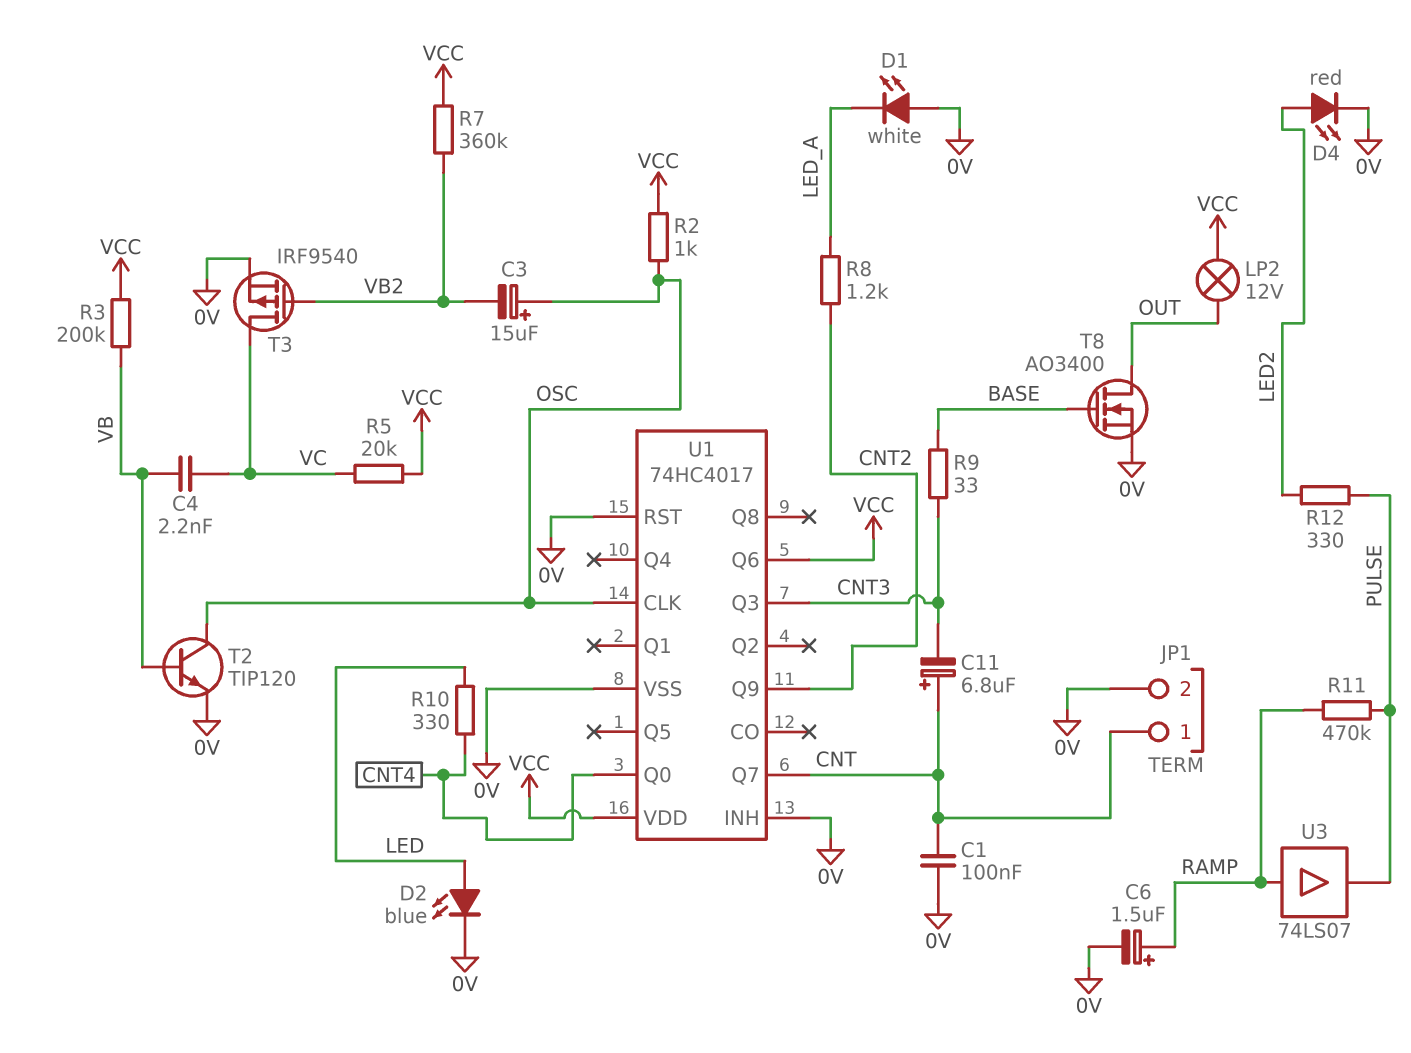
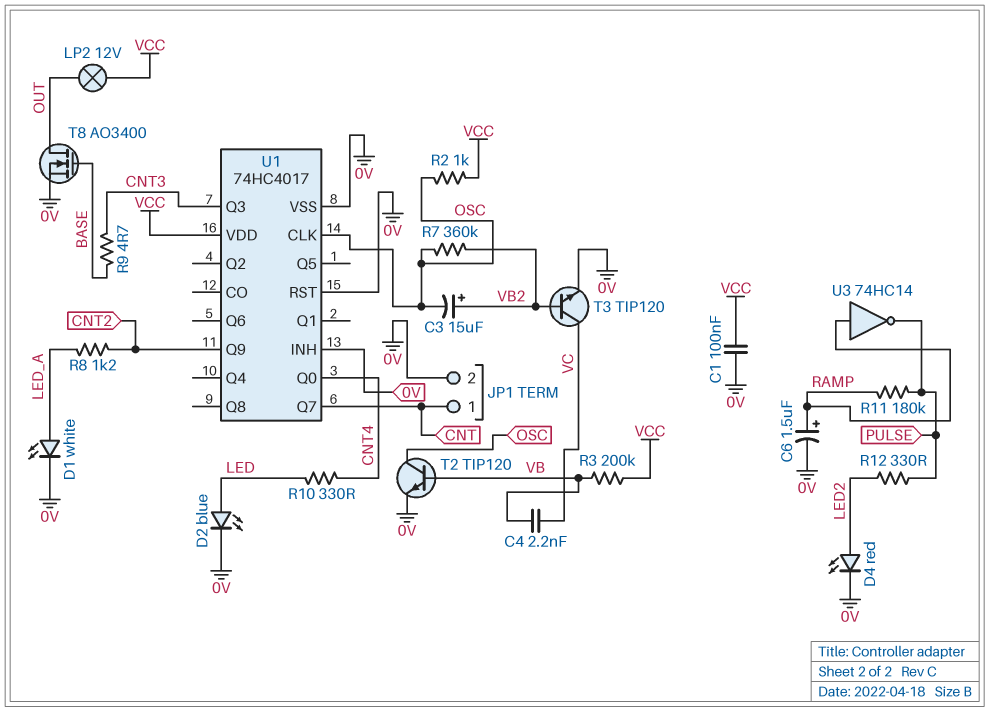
C1: 100nF (0V, CNT) -> 100nF (0V, VCC)
C3: 15uF (plus OSC, minus VB2) -> 15uF (plus VB2, minus OSC)
C11: 6.8uF (plus CNT, minus CNT3) -> none
D1: LED white (A 0V, K LED_A) -> LED white (A LED_A, K 0V)
R5: 20k (VC, VCC) -> none
R7: 360k (VB2, VCC) -> 360k (OSC, VB2)
R9: 33 (BASE, CNT3) -> 4.7 (BASE, CNT3)
R11: 470k (PULSE, RAMP) -> 180k (PULSE, RAMP)
T3: PMOS IRF9540 (G VB2, D VC, S 0V) -> NPN TIP120 (B VB2, C VC, E 0V)
U1 pin Q6: VCC -> none
U3: buffer 74LS07 (in RAMP, out PULSE) -> NOT 74HC14 (in RAMP, out PULSE)

